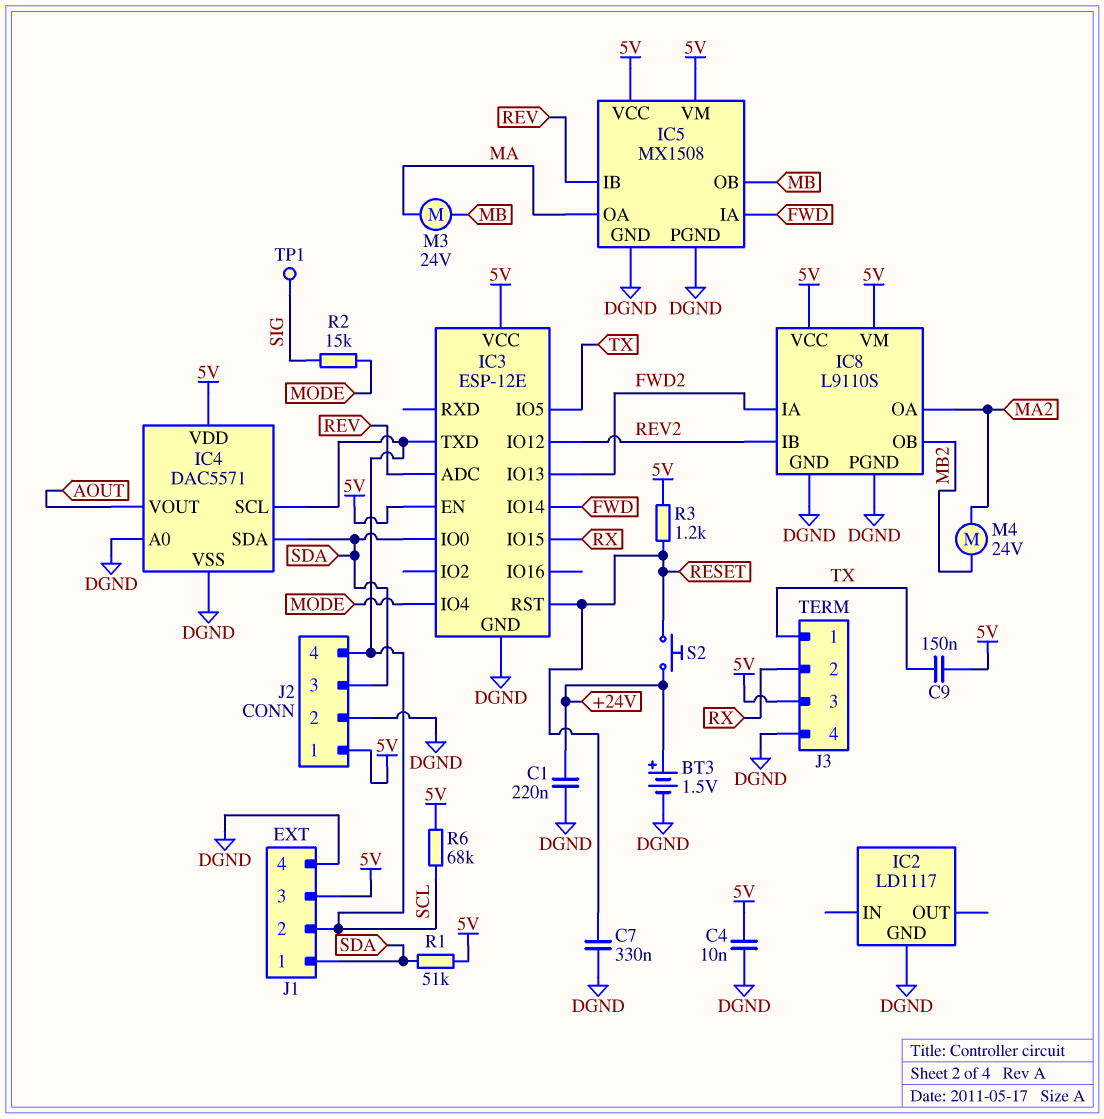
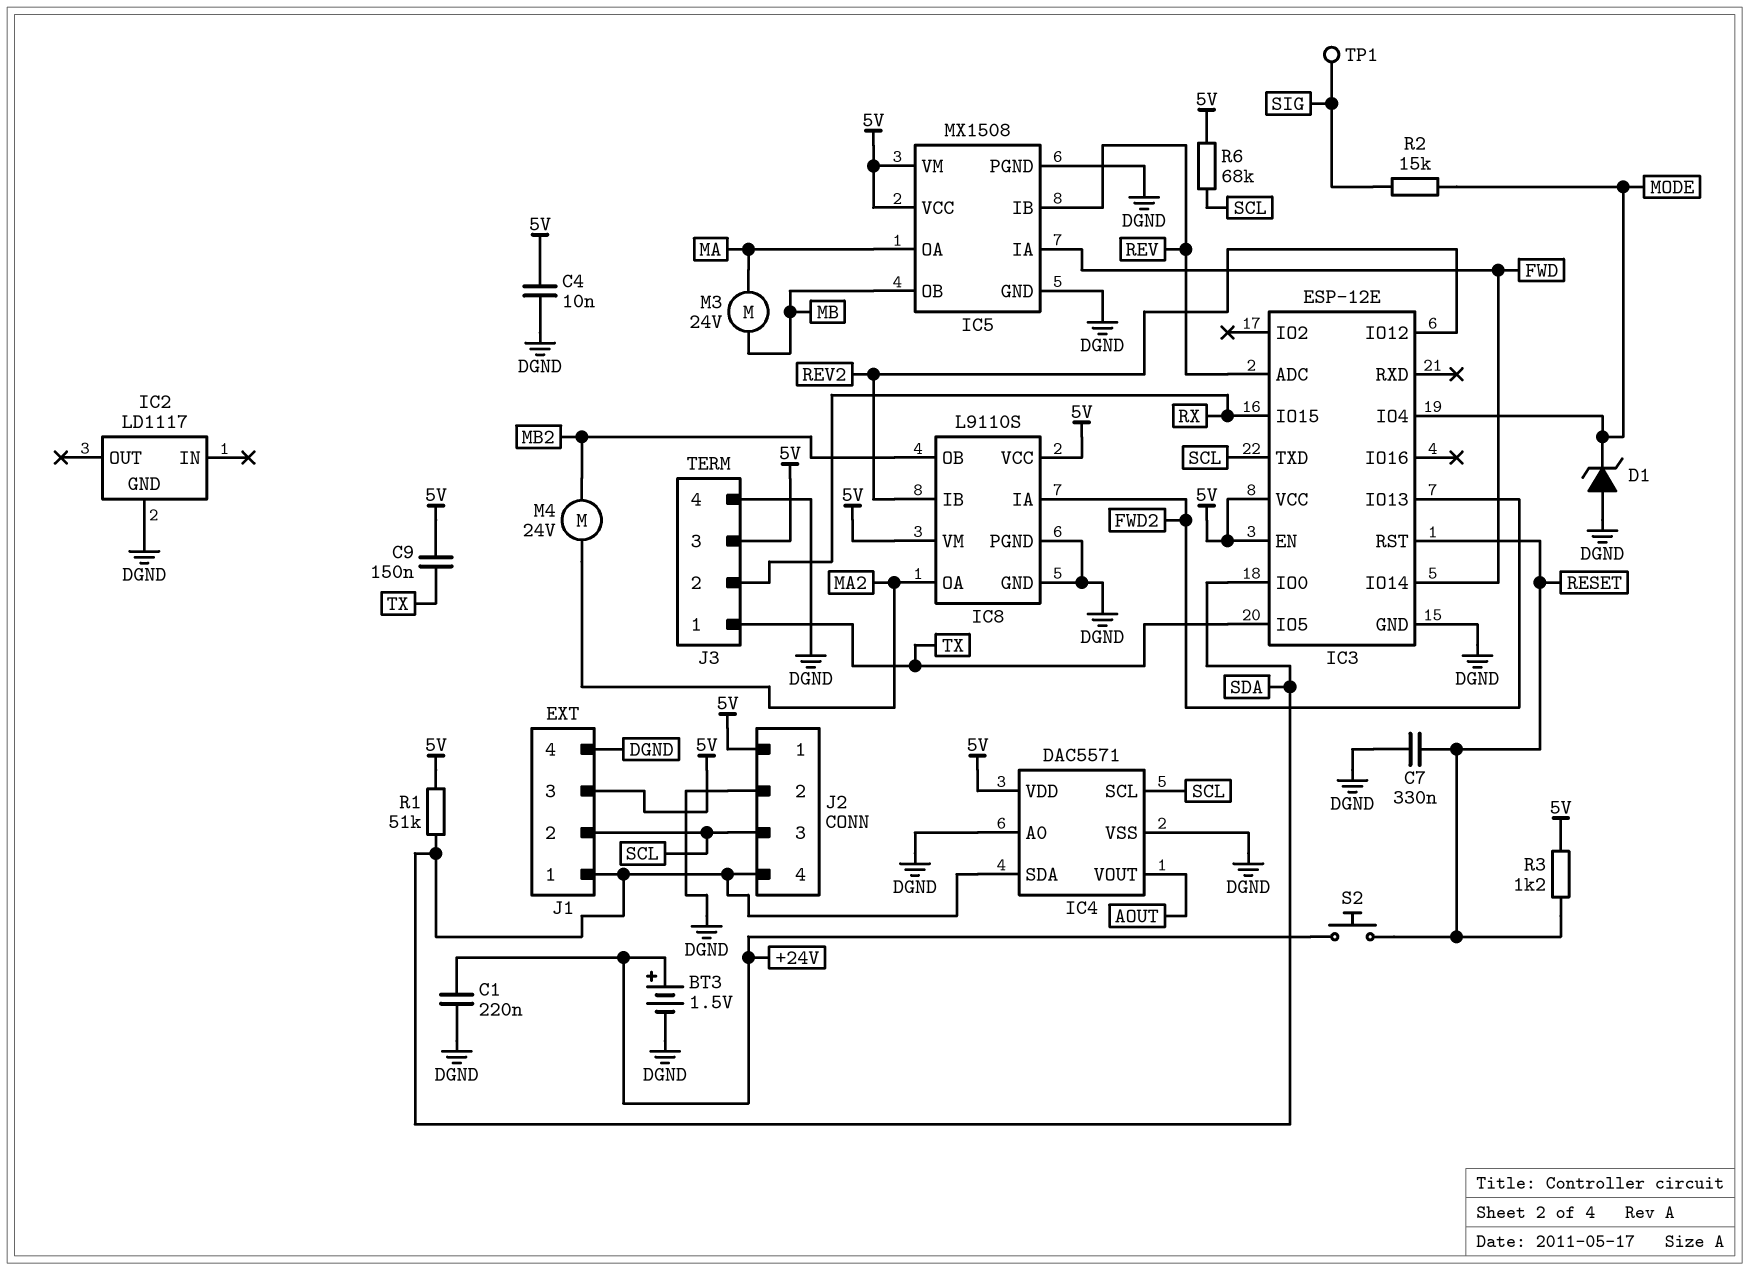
D1: none -> zener (A DGND, K MODE)
J2 pin 3: SDA -> SCL
J2 pin 4: SCL -> SDA

